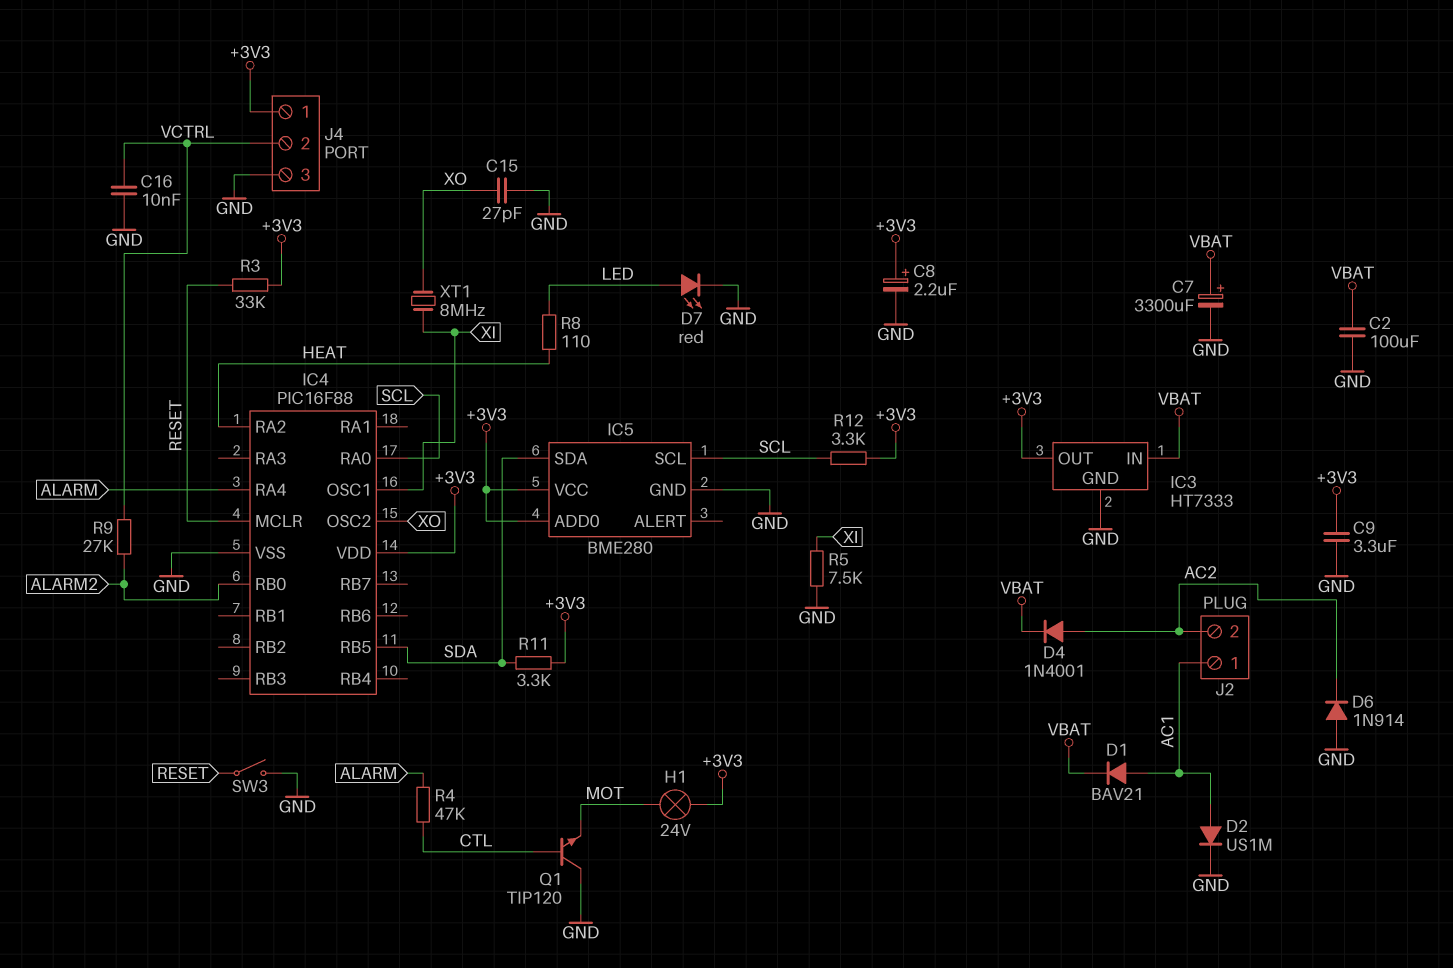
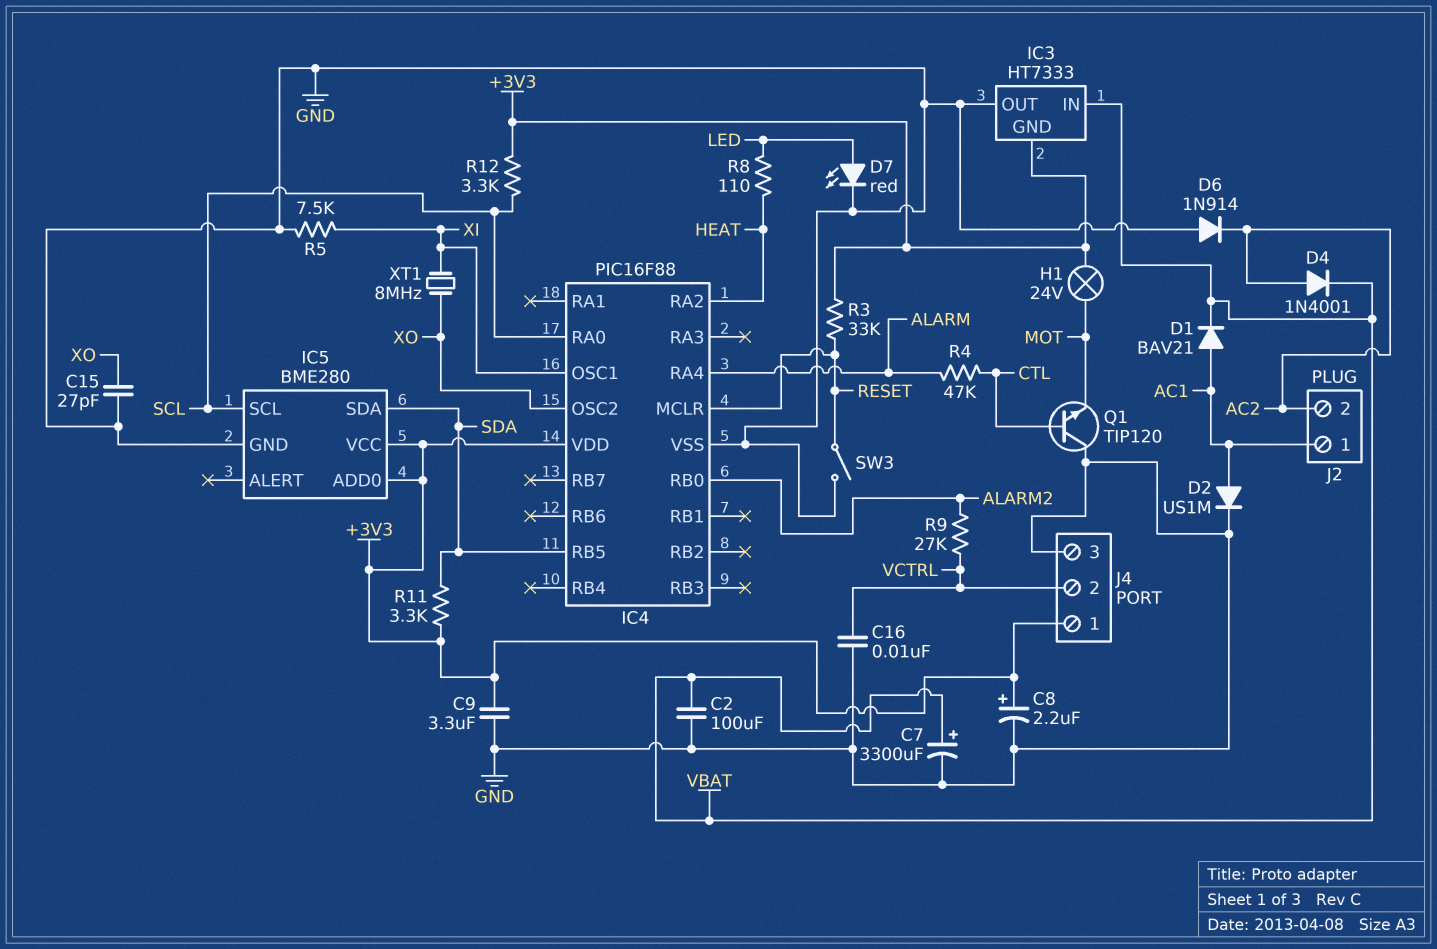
IC3 pin GND: GND -> +3V3
IC3 pin OUT: +3V3 -> GND

